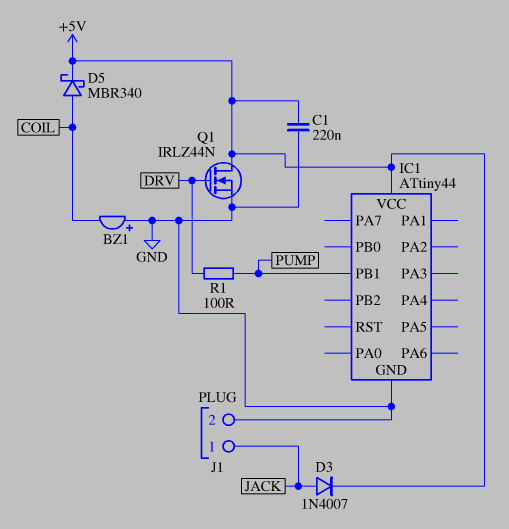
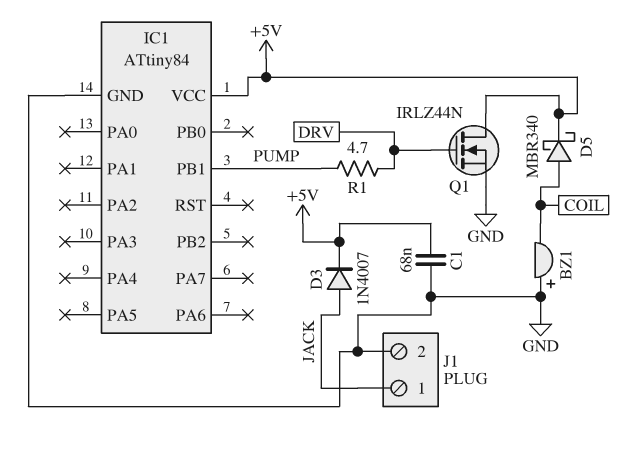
C1: 220nF (+5V, GND) -> 68nF (+5V, GND)
IC1: ATtiny44 -> ATtiny84
R1: 100 (DRV, PUMP) -> 4.7 (DRV, PUMP)

